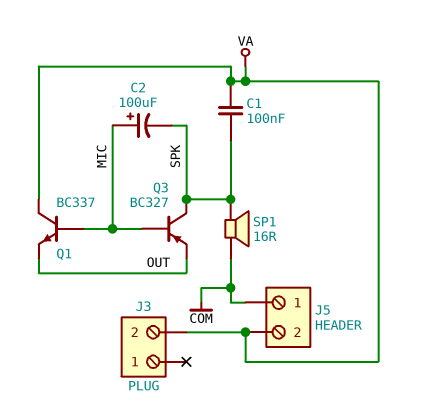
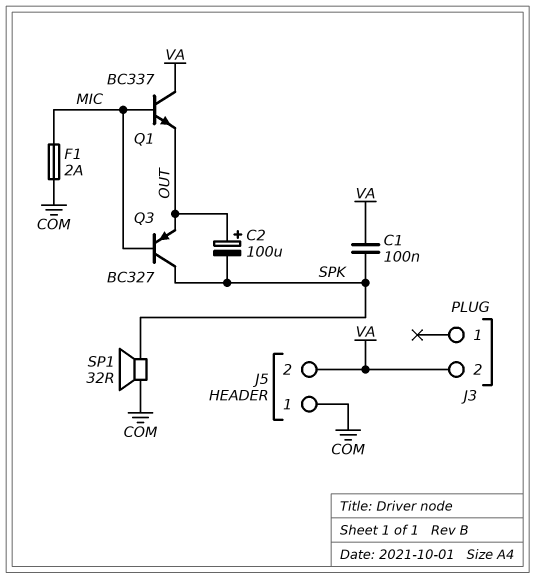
C2: 100uF (plus MIC, minus SPK) -> 100uF (plus OUT, minus SPK)
F1: none -> 2A (COM, MIC)
SP1: speaker 16R (COM, SPK) -> speaker 32R (COM, SPK)

